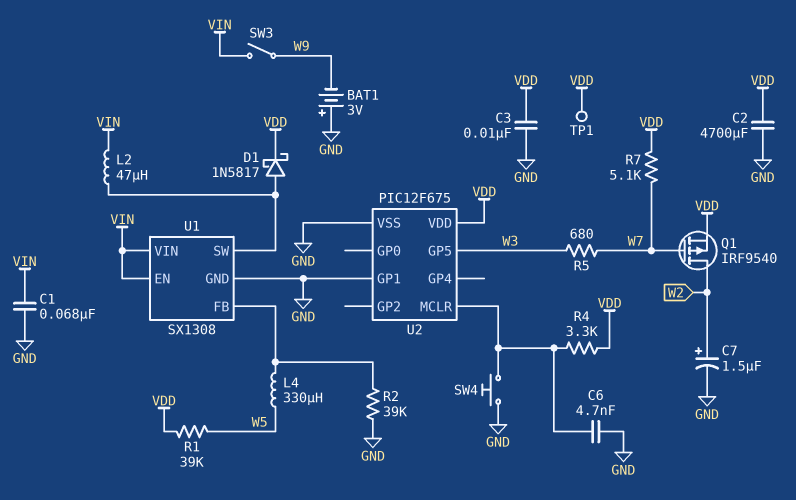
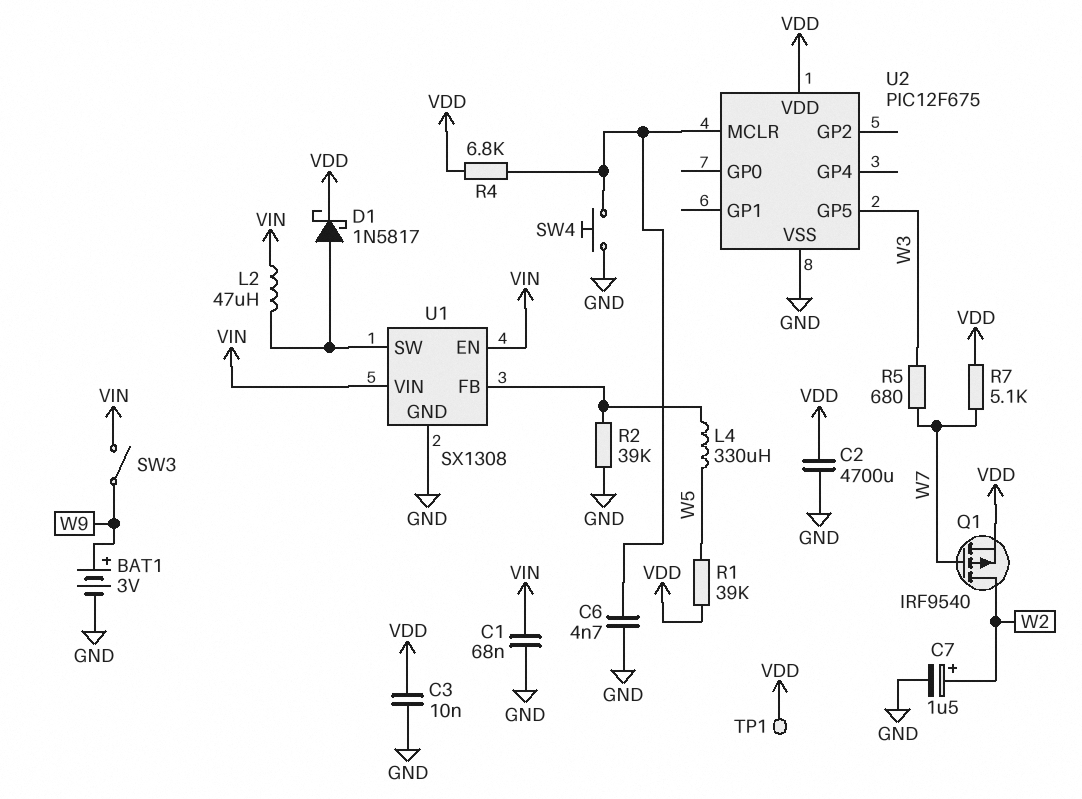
BAT1: 3V (plus GND, minus W9) -> 3V (plus W9, minus GND)
R4: 3.3k (U2/MCLR, VDD) -> 6.8k (U2/MCLR, VDD)
U2 pin GP1: GND -> none

